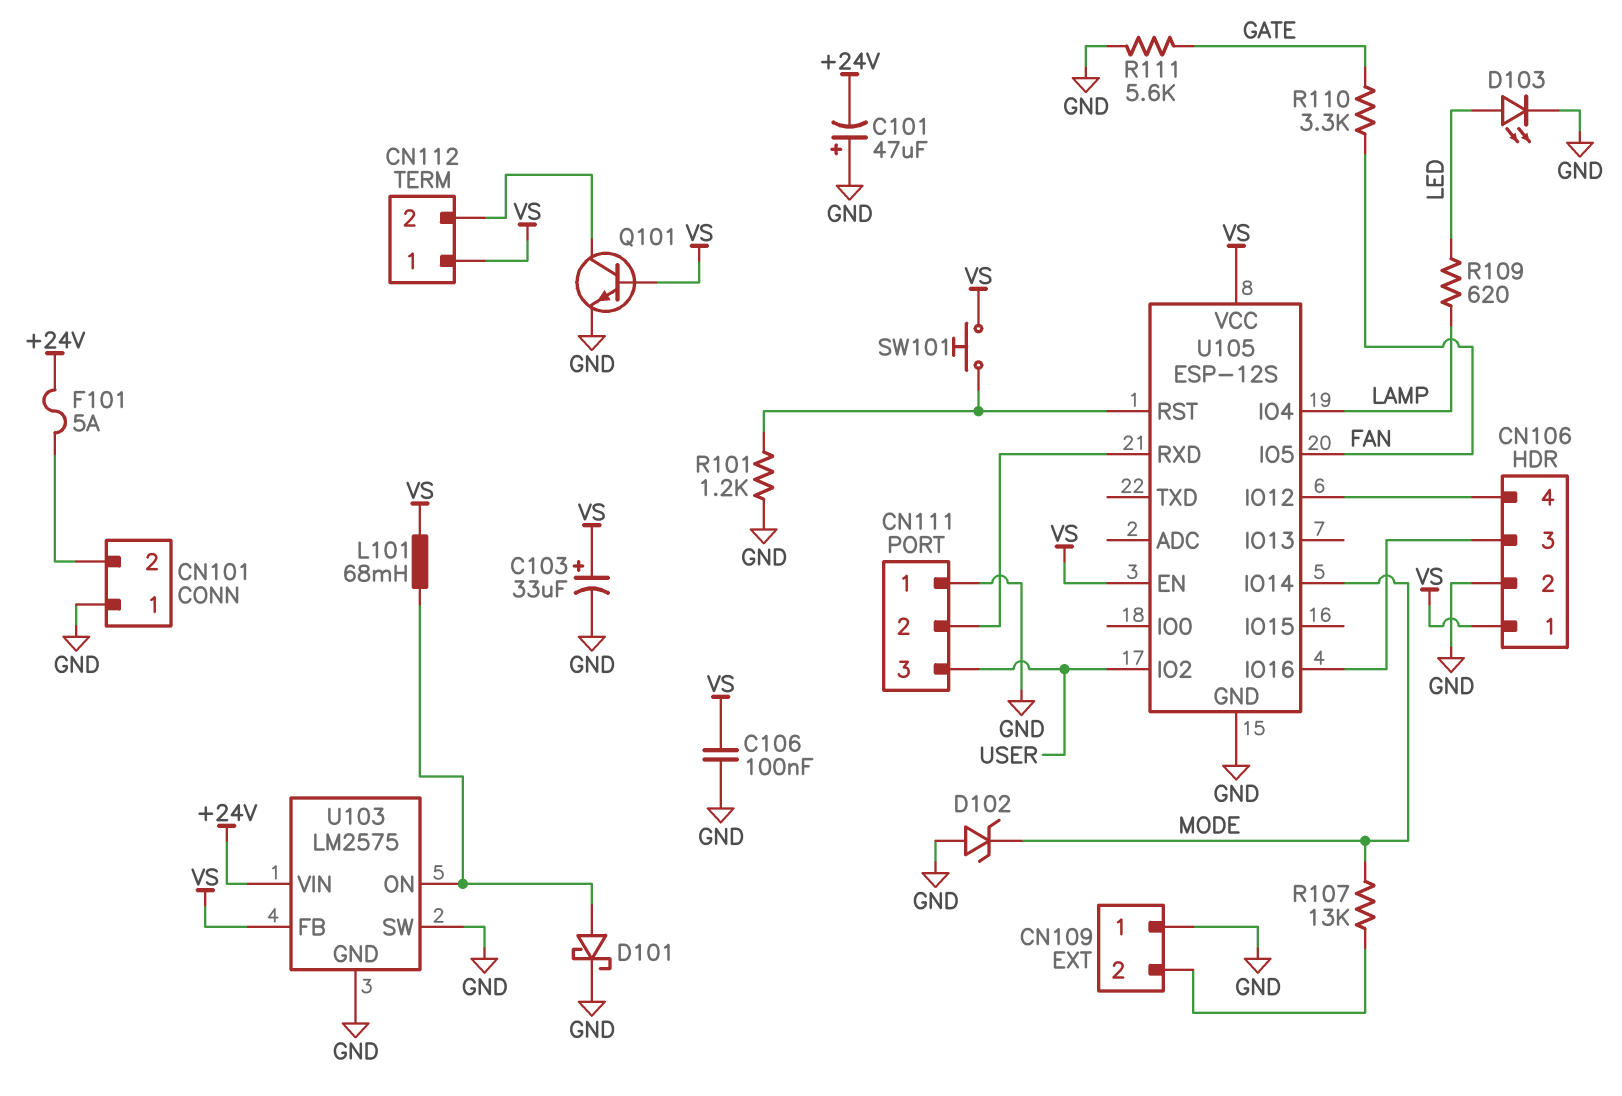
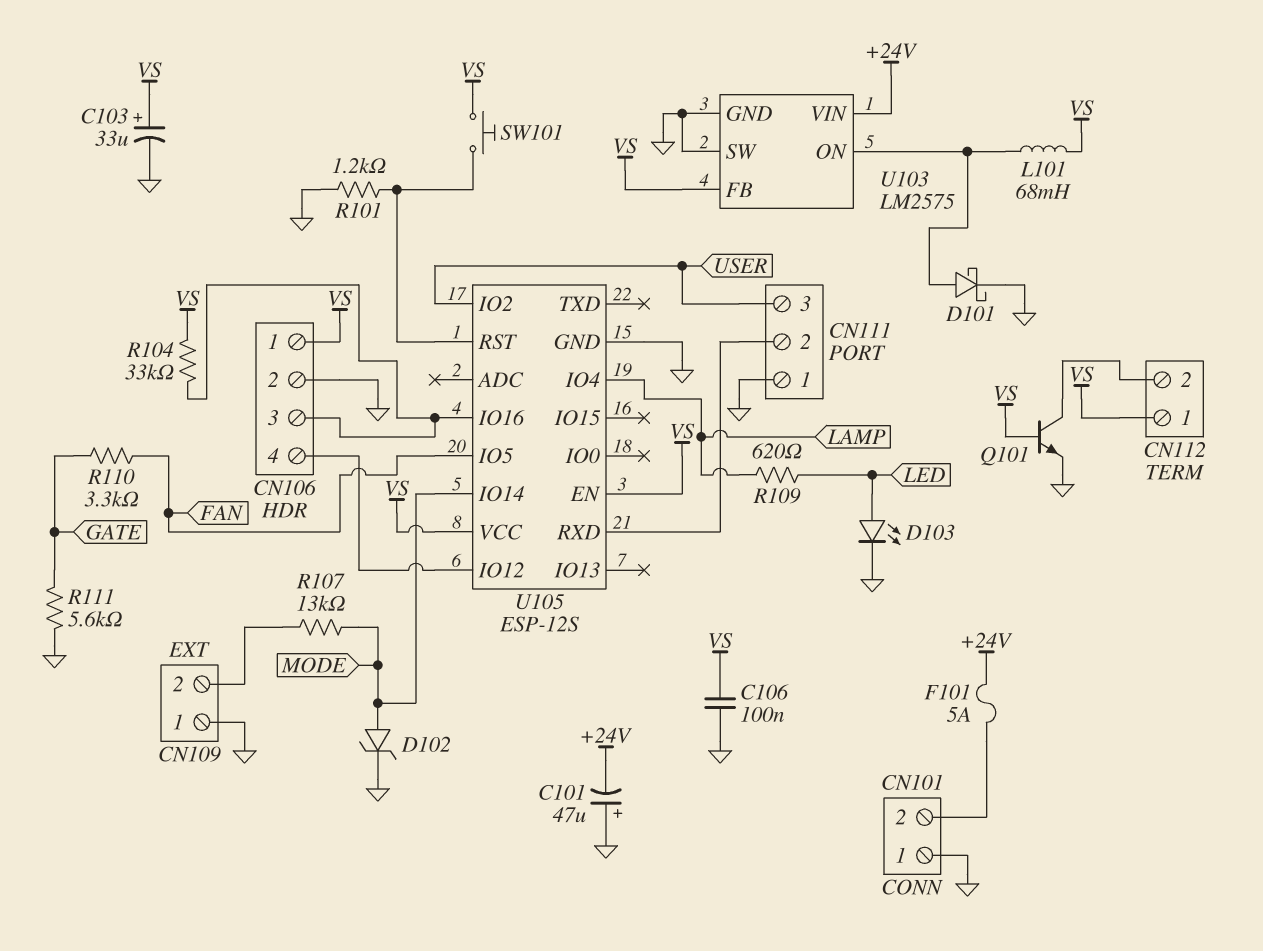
D102: zener (A GND, K MODE) -> zener (A MODE, K GND)
R104: none -> 33k (CN106/3, VS)

